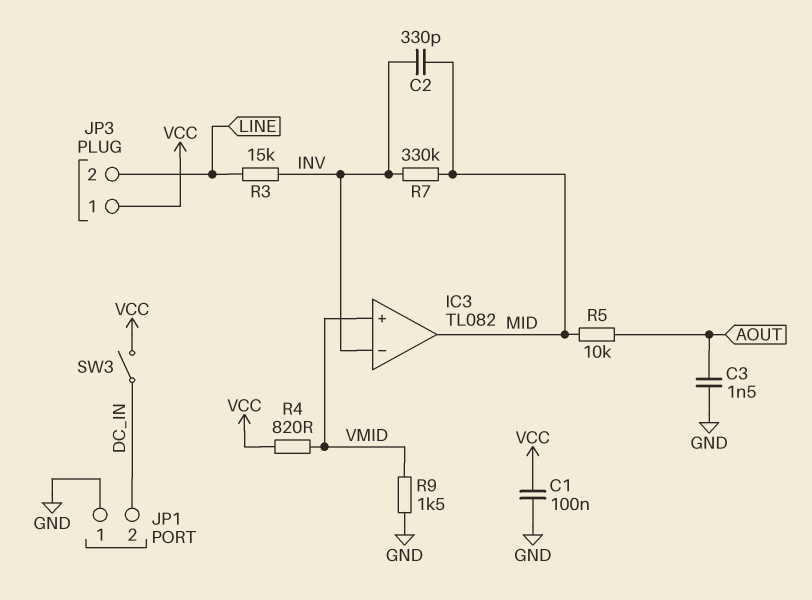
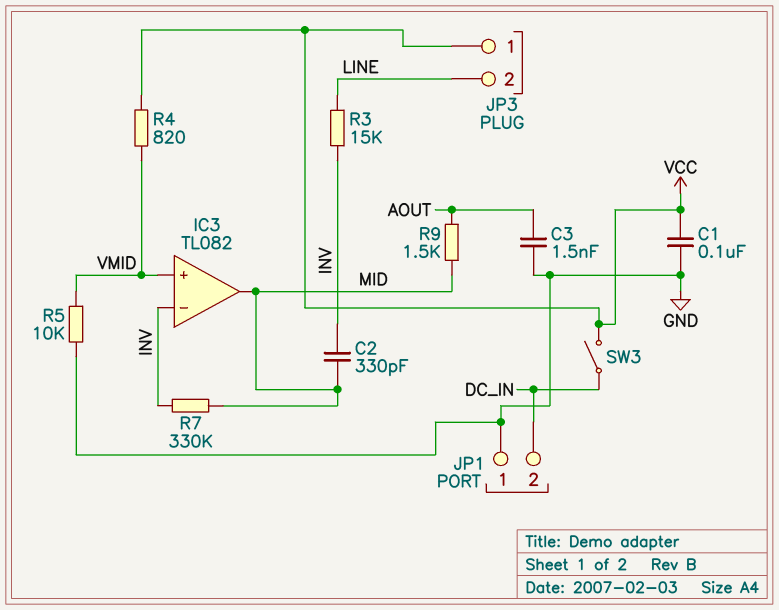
R5: 10k (AOUT, MID) -> 10k (GND, VMID)
R9: 1.5k (GND, VMID) -> 1.5k (AOUT, MID)

